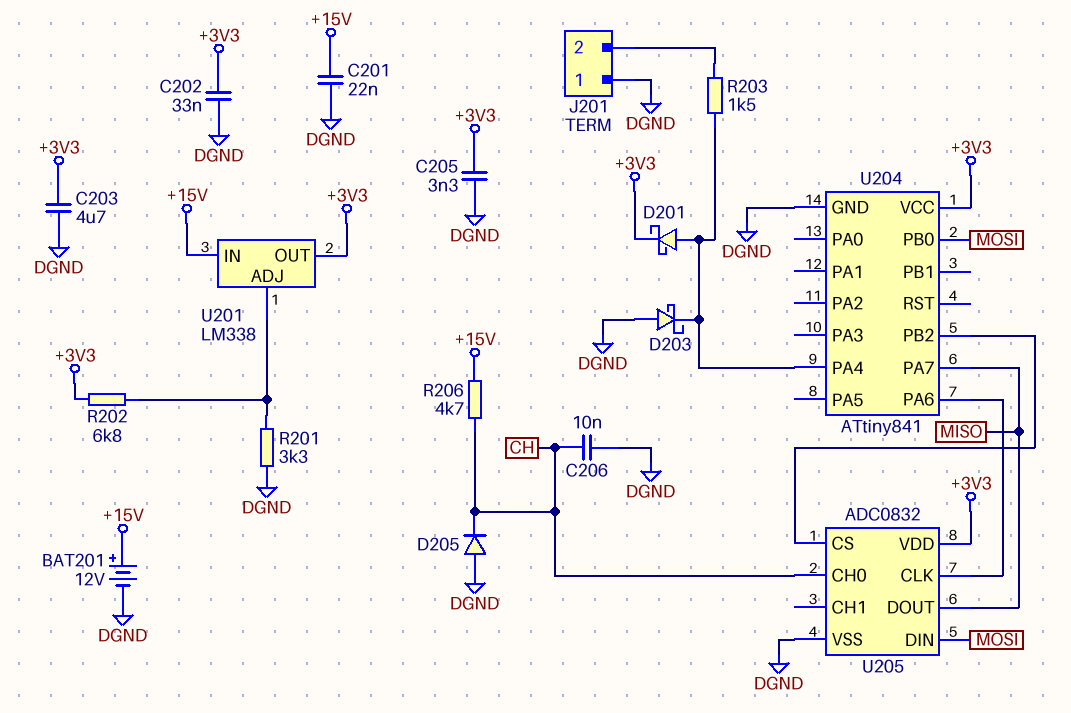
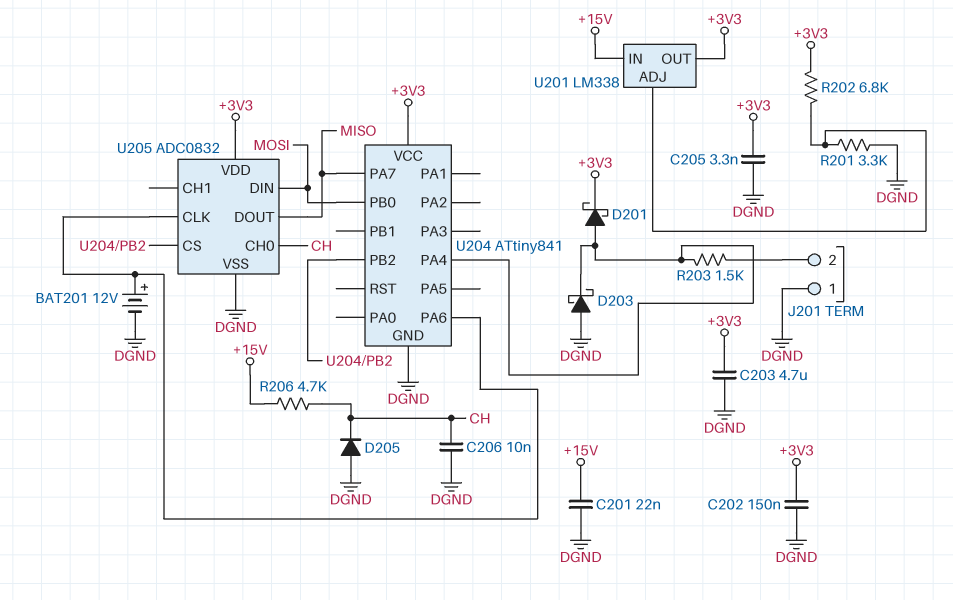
BAT201: 12V (plus +15V, minus DGND) -> 12V (plus U204/PA6, minus DGND)
C202: 33nF (+3V3, DGND) -> 150nF (+3V3, DGND)

